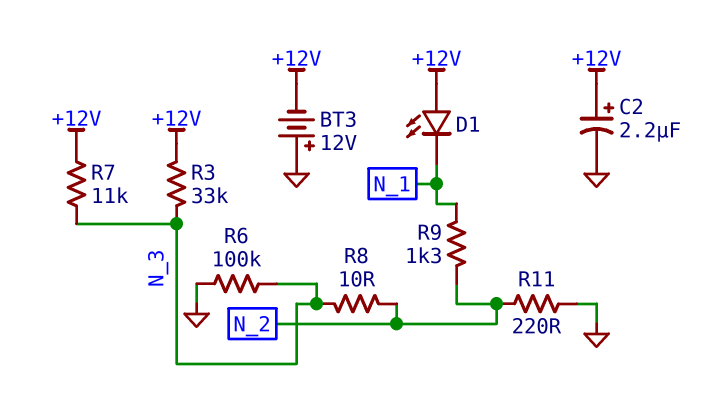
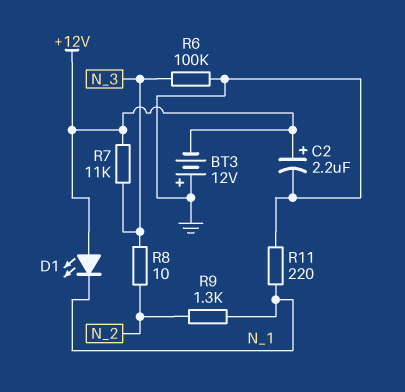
R3: 33k (+12V, N_3) -> none
R11: 220 (GND, N_2) -> 220 (GND, N_1)

